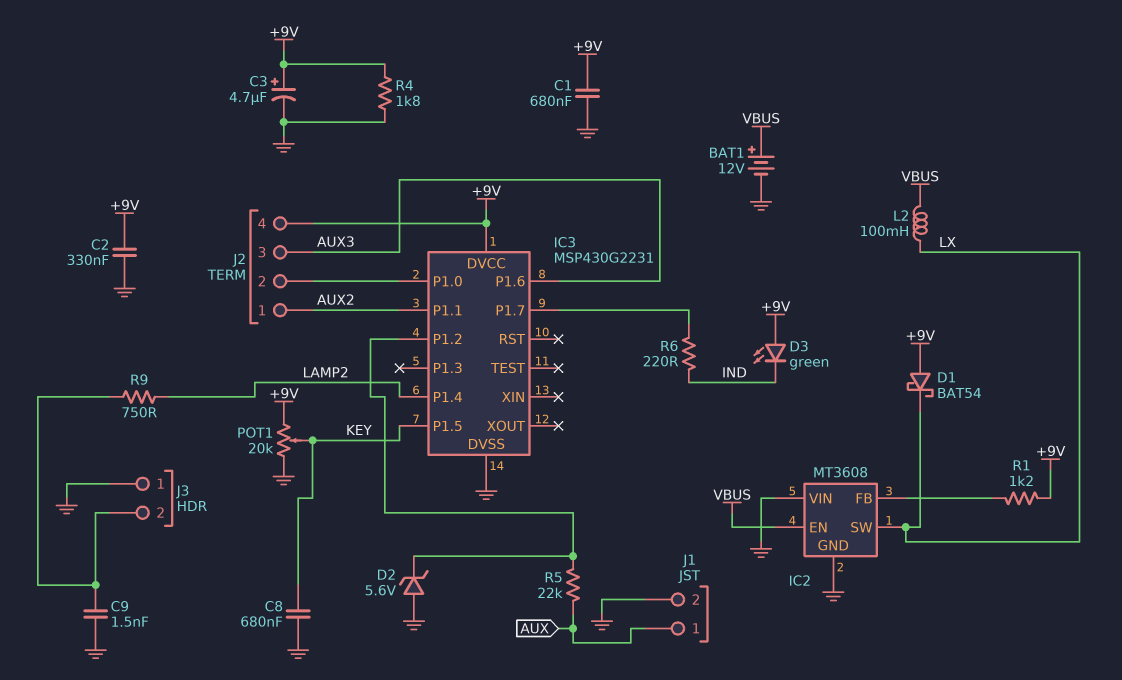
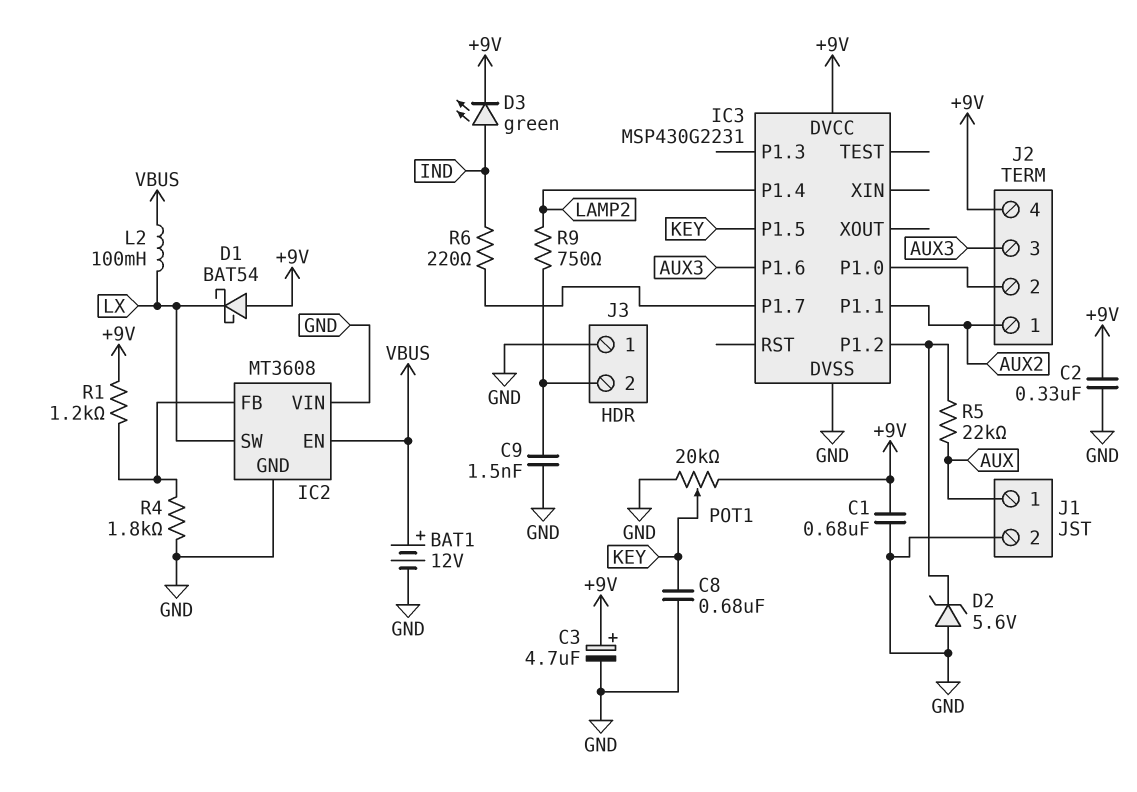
D3: LED green (A +9V, K IND) -> LED green (A IND, K +9V)
R4: 1.8k (+9V, GND) -> 1.8k (GND, IC2/FB)

